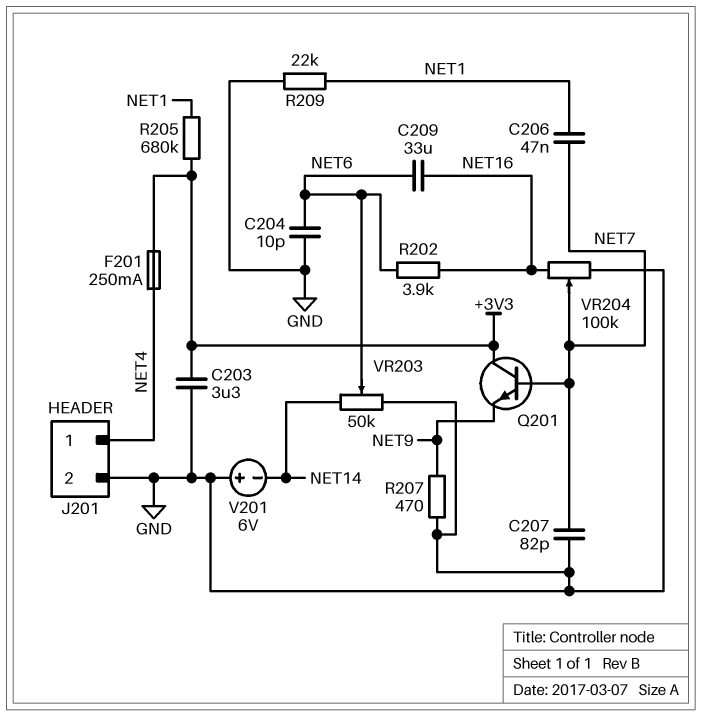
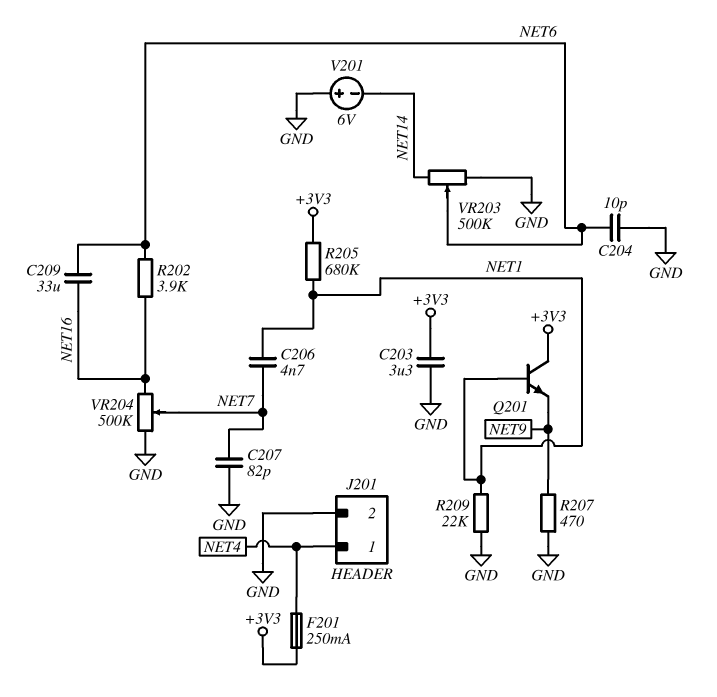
C206: 47nF (NET1, NET7) -> 4.7nF (NET1, NET7)
Q201: NPN (B NET7, C +3V3, E NET9) -> NPN (B NET1, C +3V3, E NET9)
VR203: 50k (GND, NET14, wiper NET6) -> 500k (GND, NET14, wiper NET6)
VR204: 100k (GND, NET16, wiper NET7) -> 500k (GND, NET16, wiper NET7)

